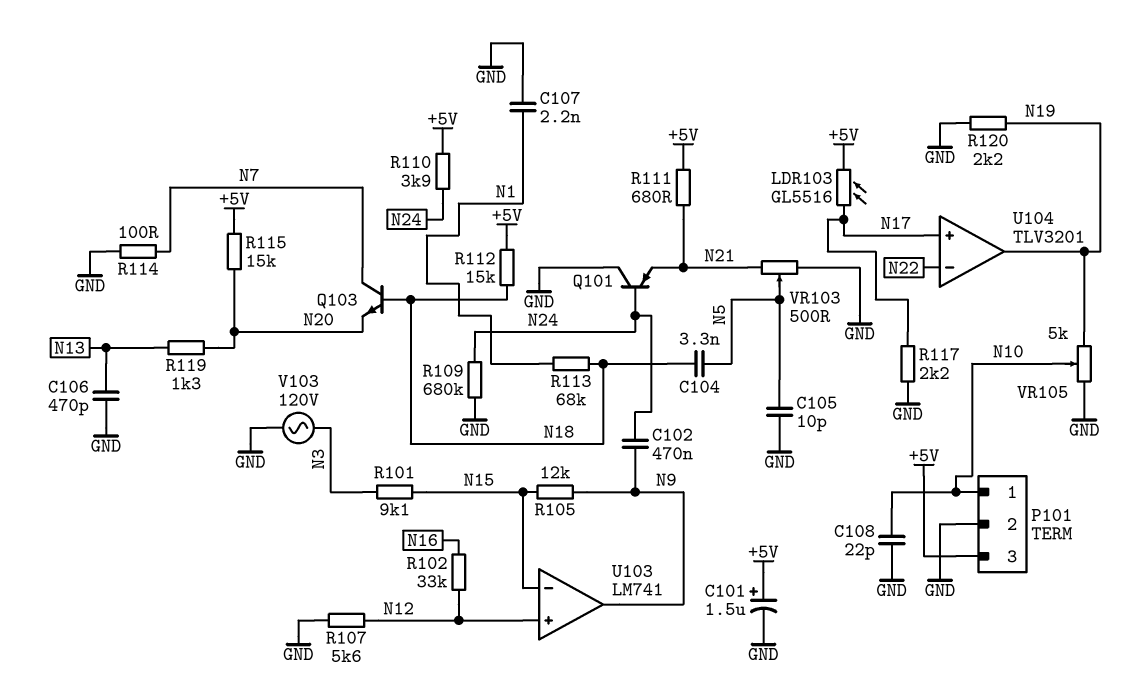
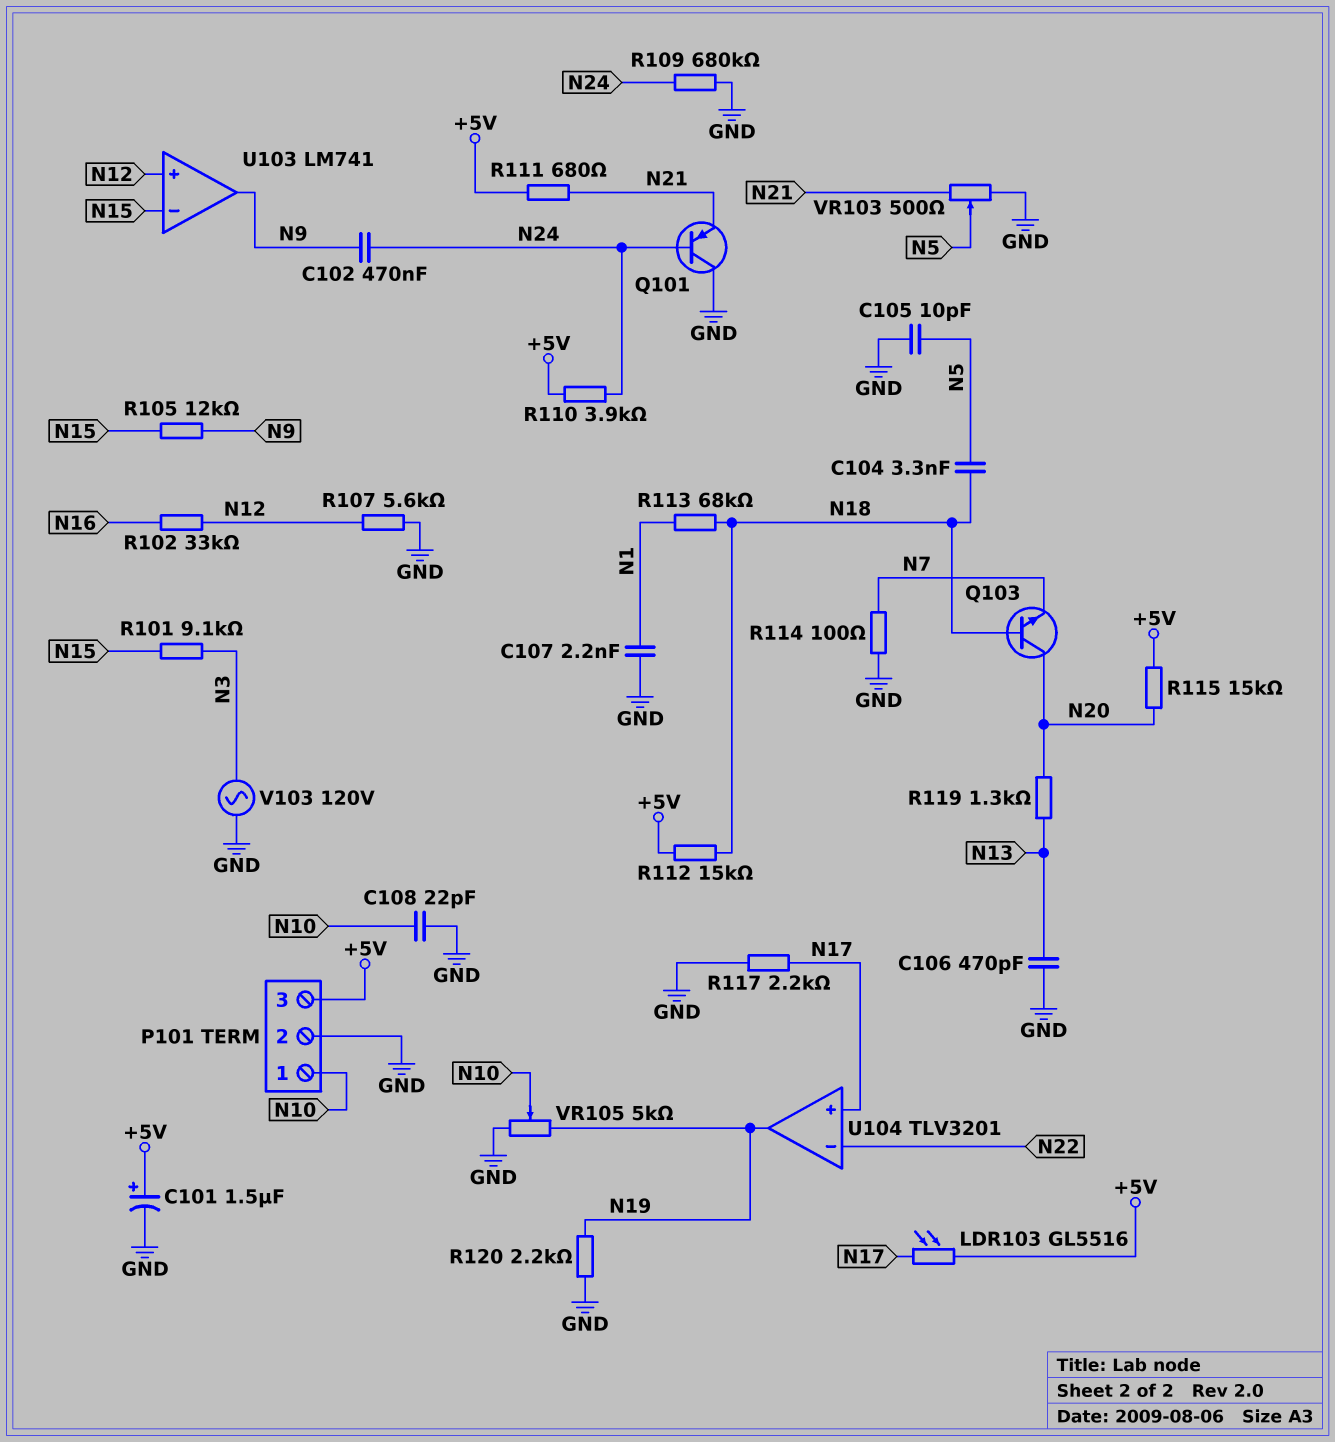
Q103: NPN (B N18, C N7, E N20) -> NPN (B N18, C N20, E N7)

